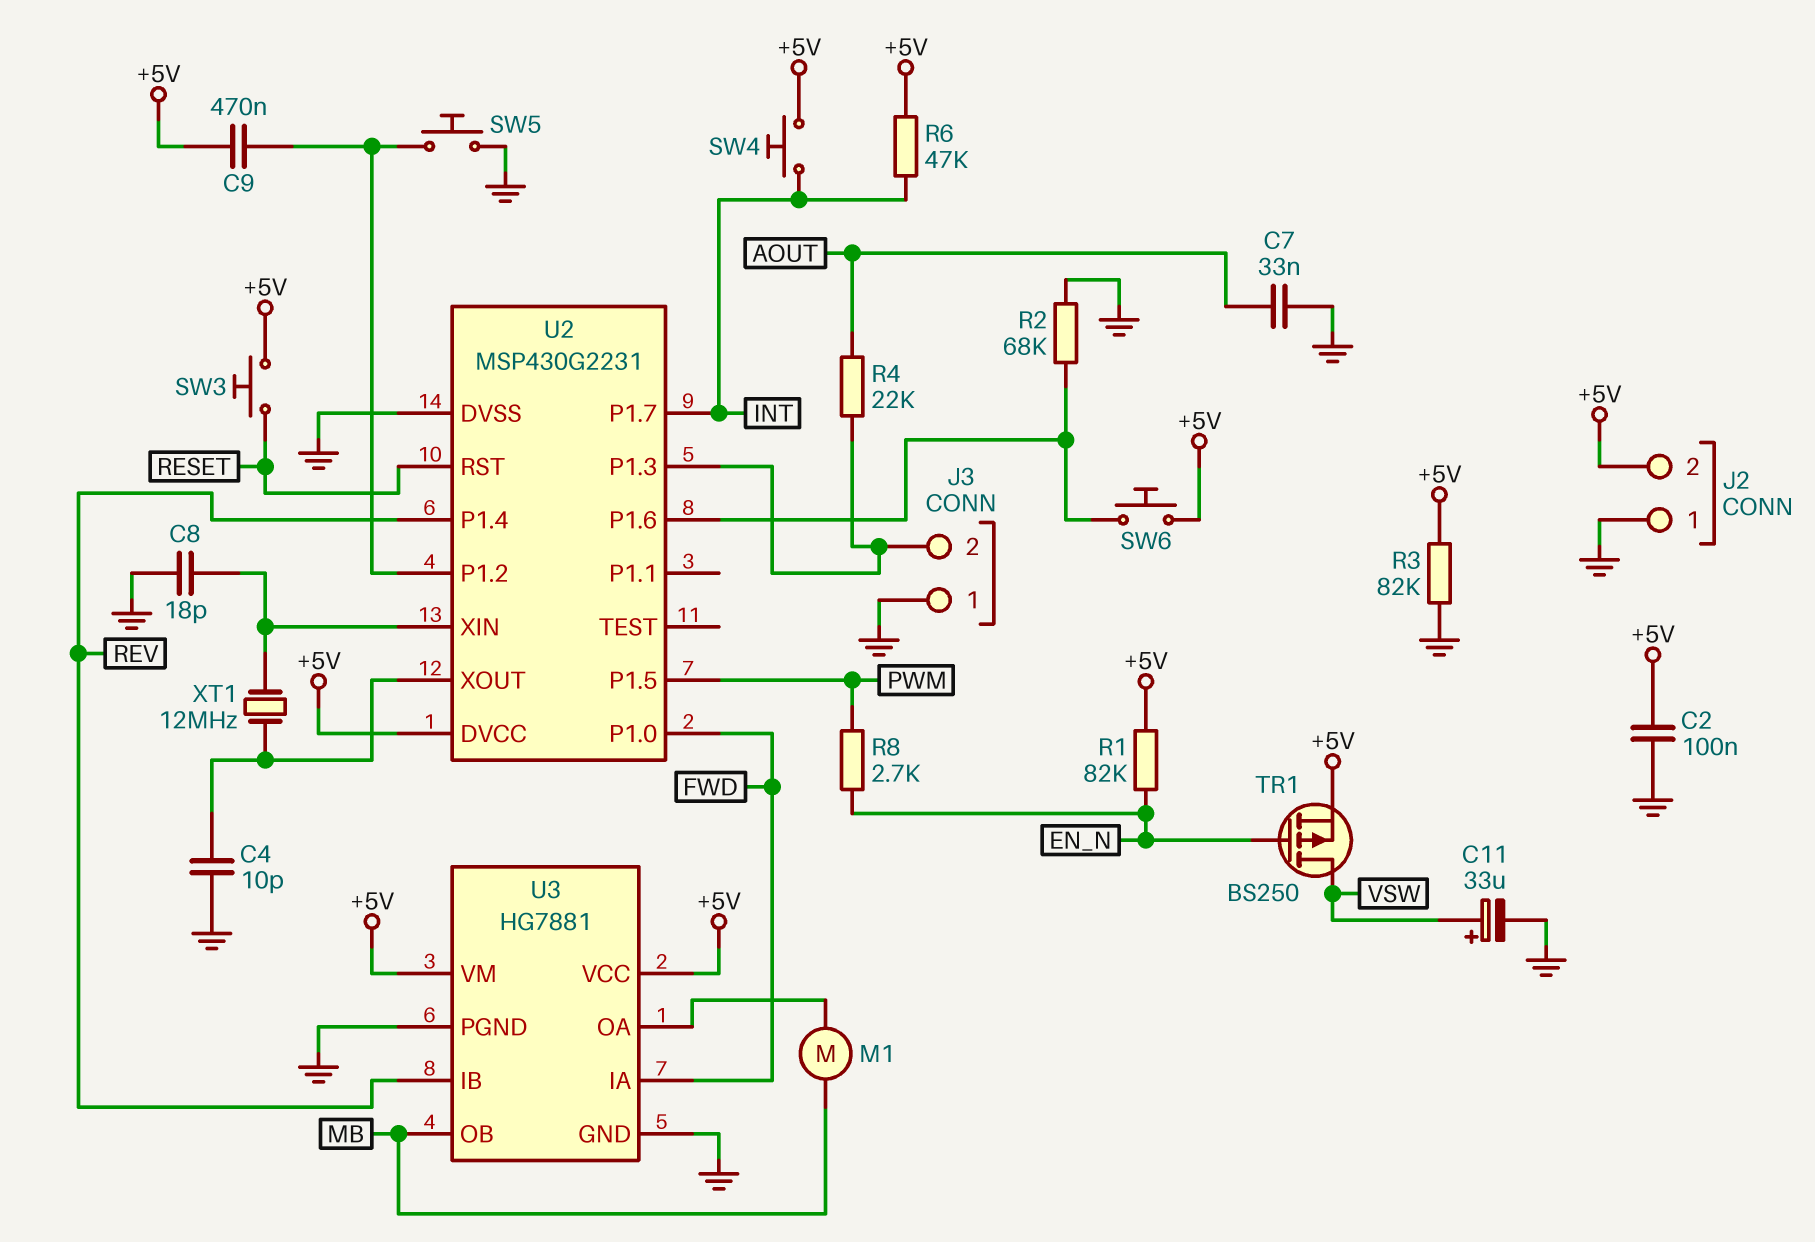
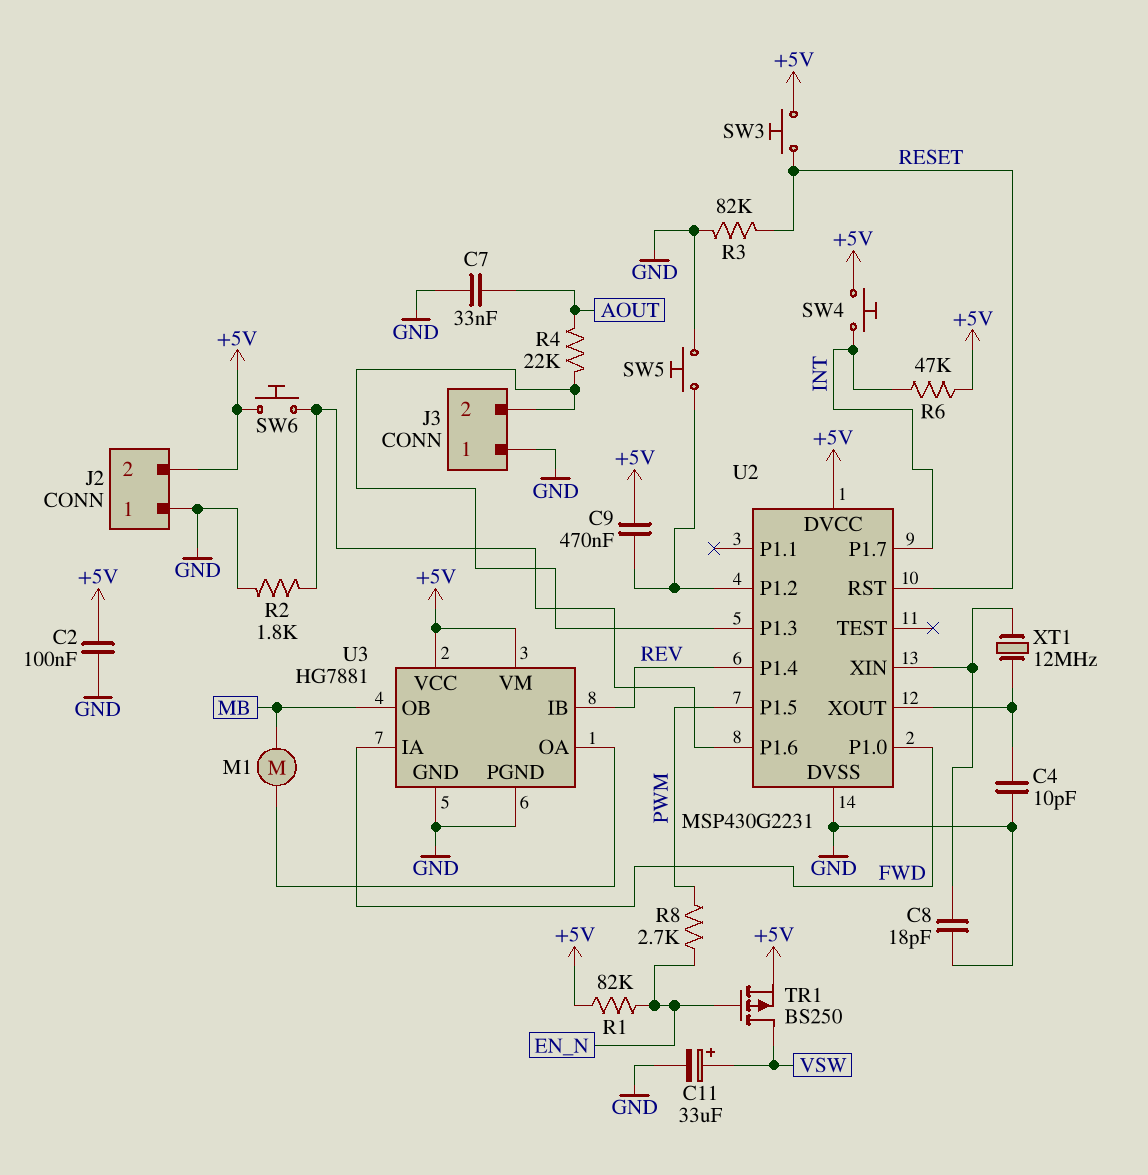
R2: 68k (GND, U2/P1.6) -> 1.8k (GND, U2/P1.6)
R3: 82k (+5V, GND) -> 82k (GND, RESET)

